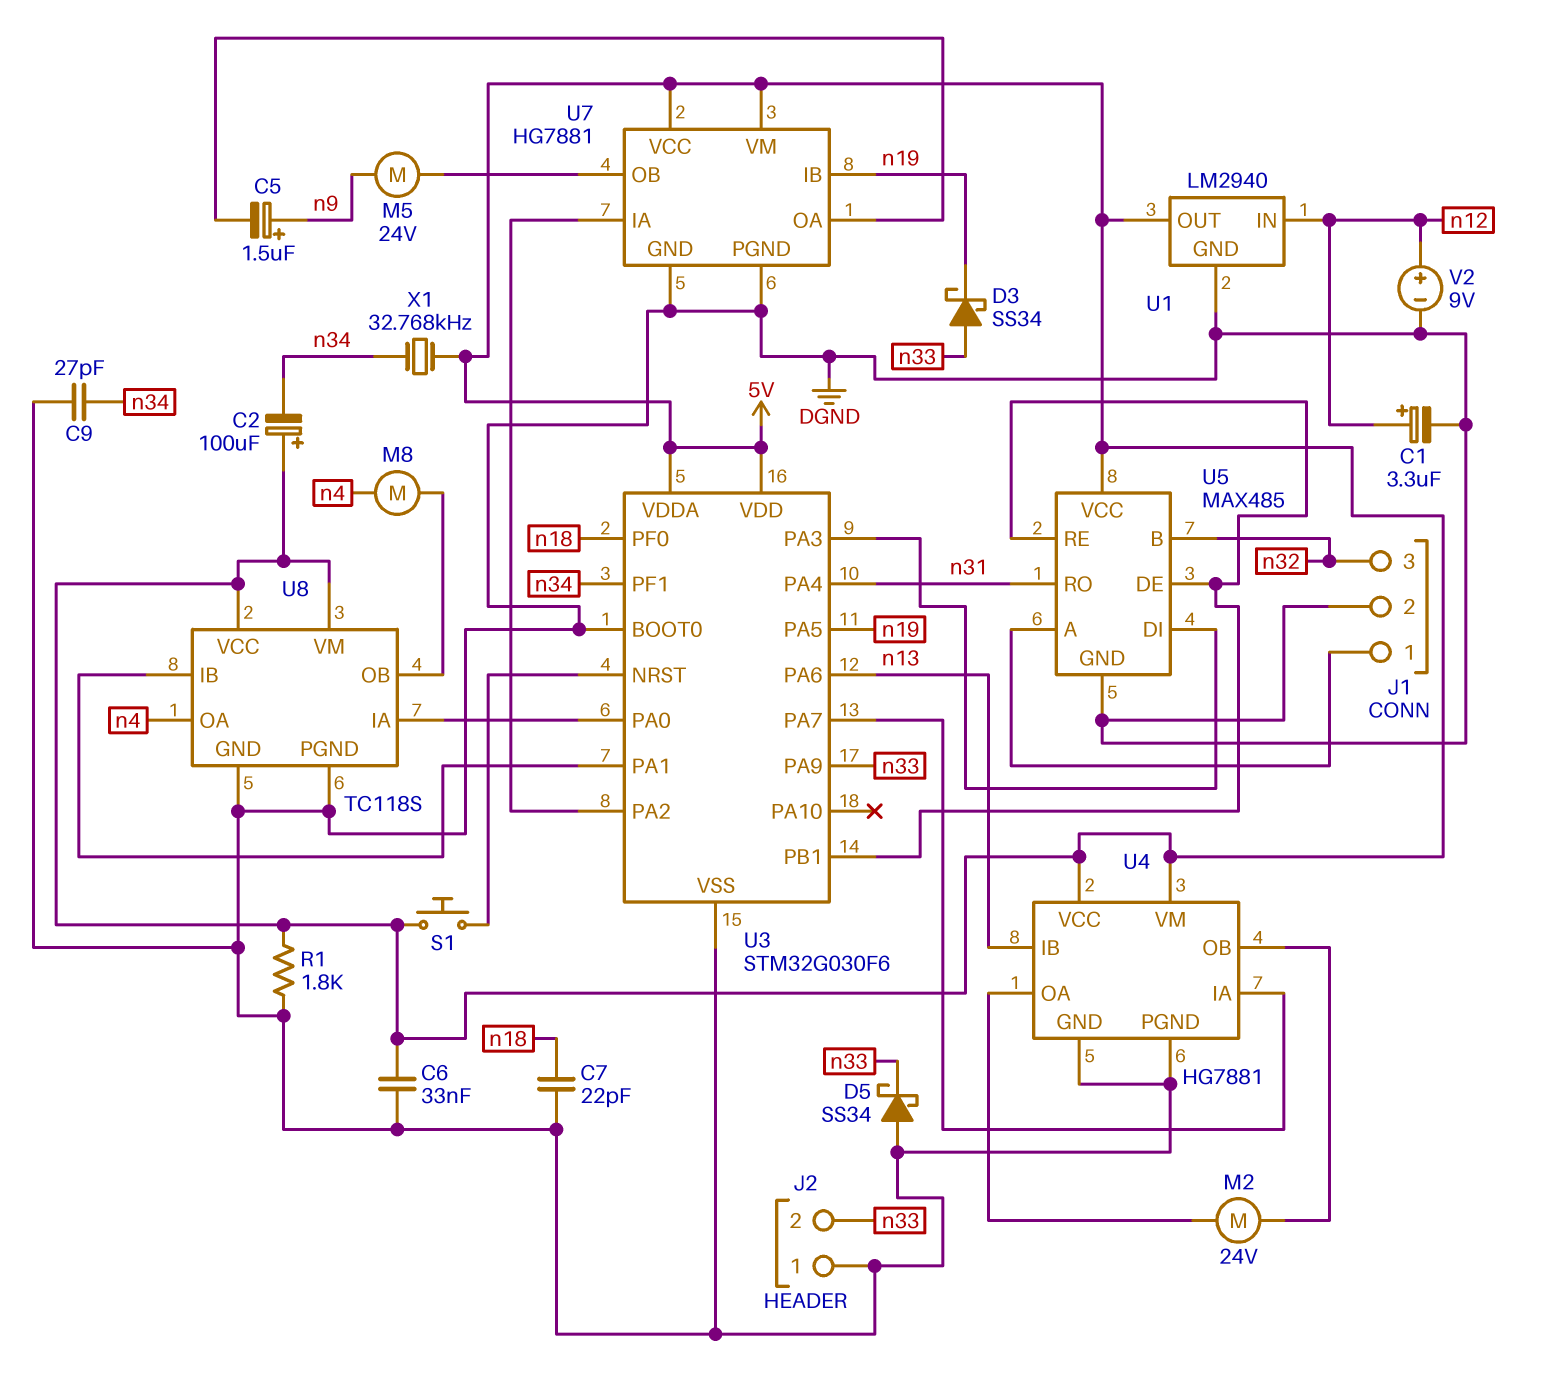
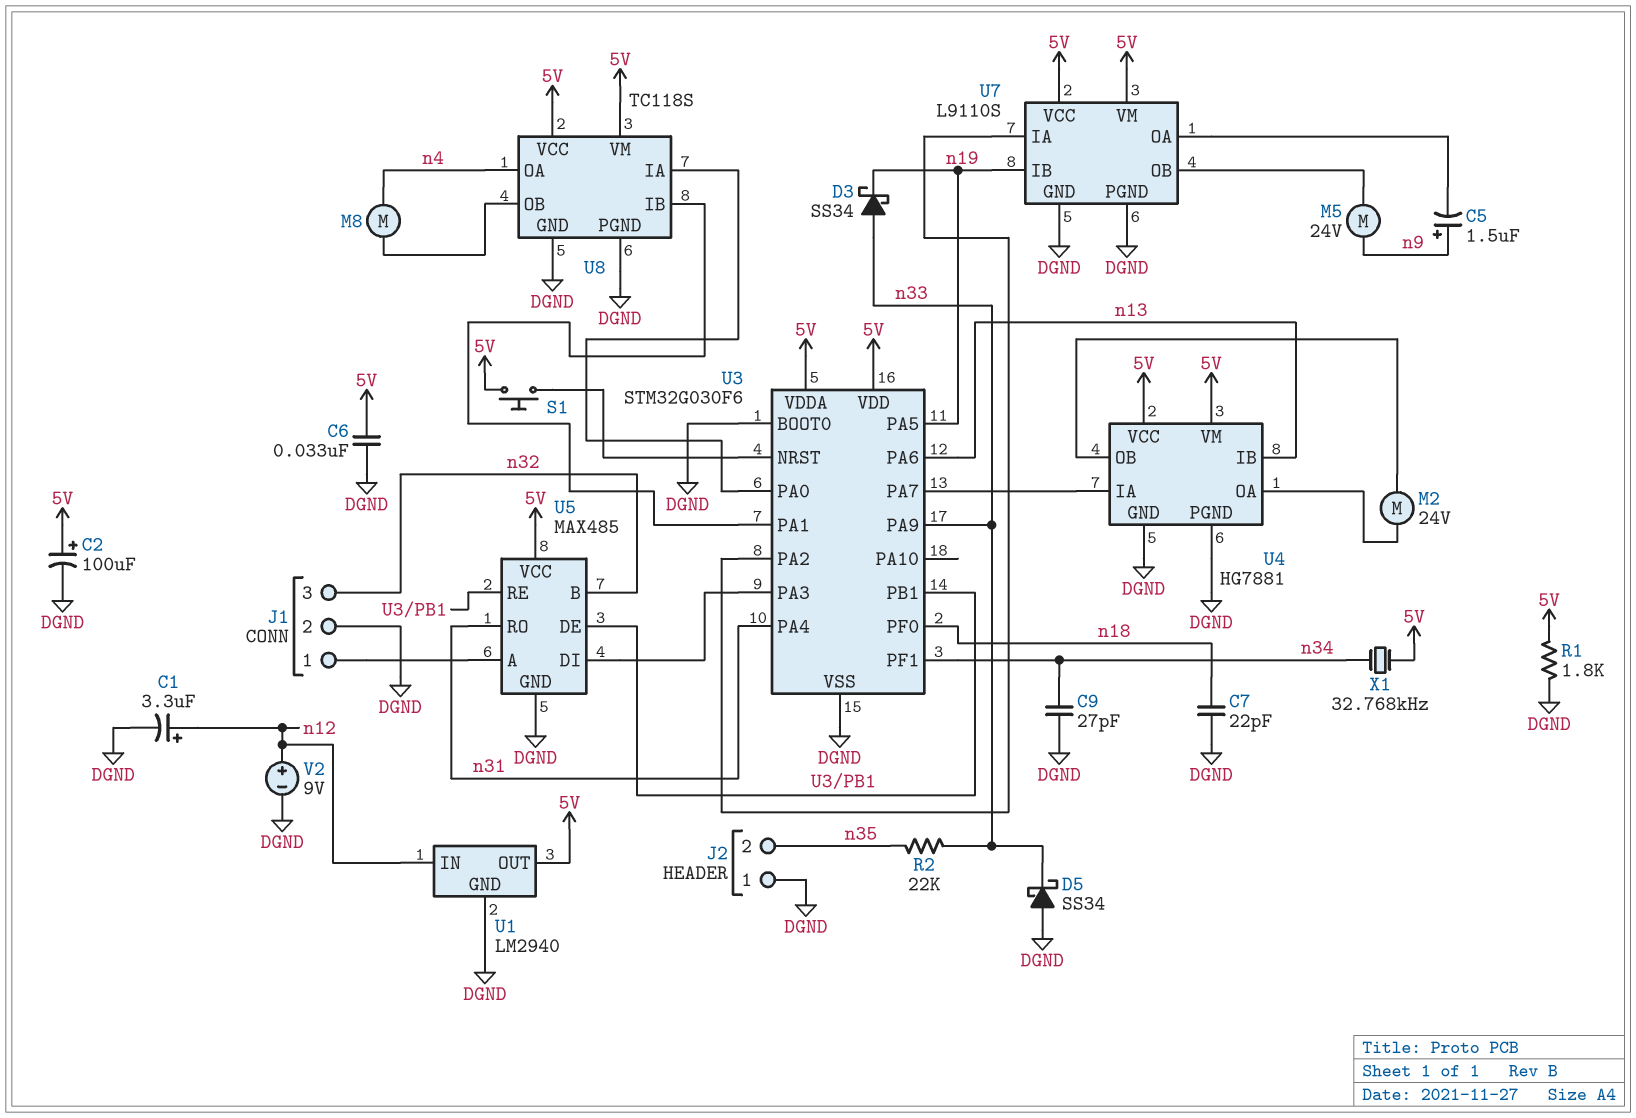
C2: 100uF (plus 5V, minus n34) -> 100uF (plus 5V, minus DGND)
J2 pin 2: n33 -> n35
R2: none -> 22k (n33, n35)
U7: HG7881 -> L9110S

